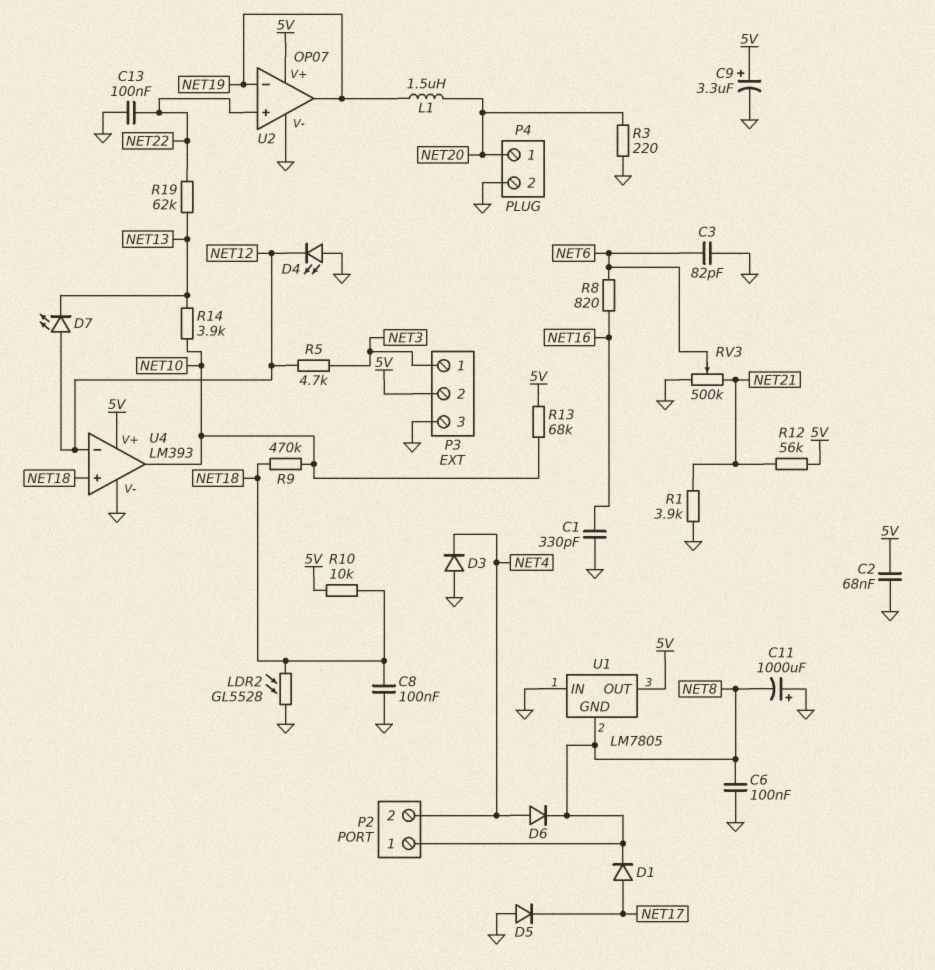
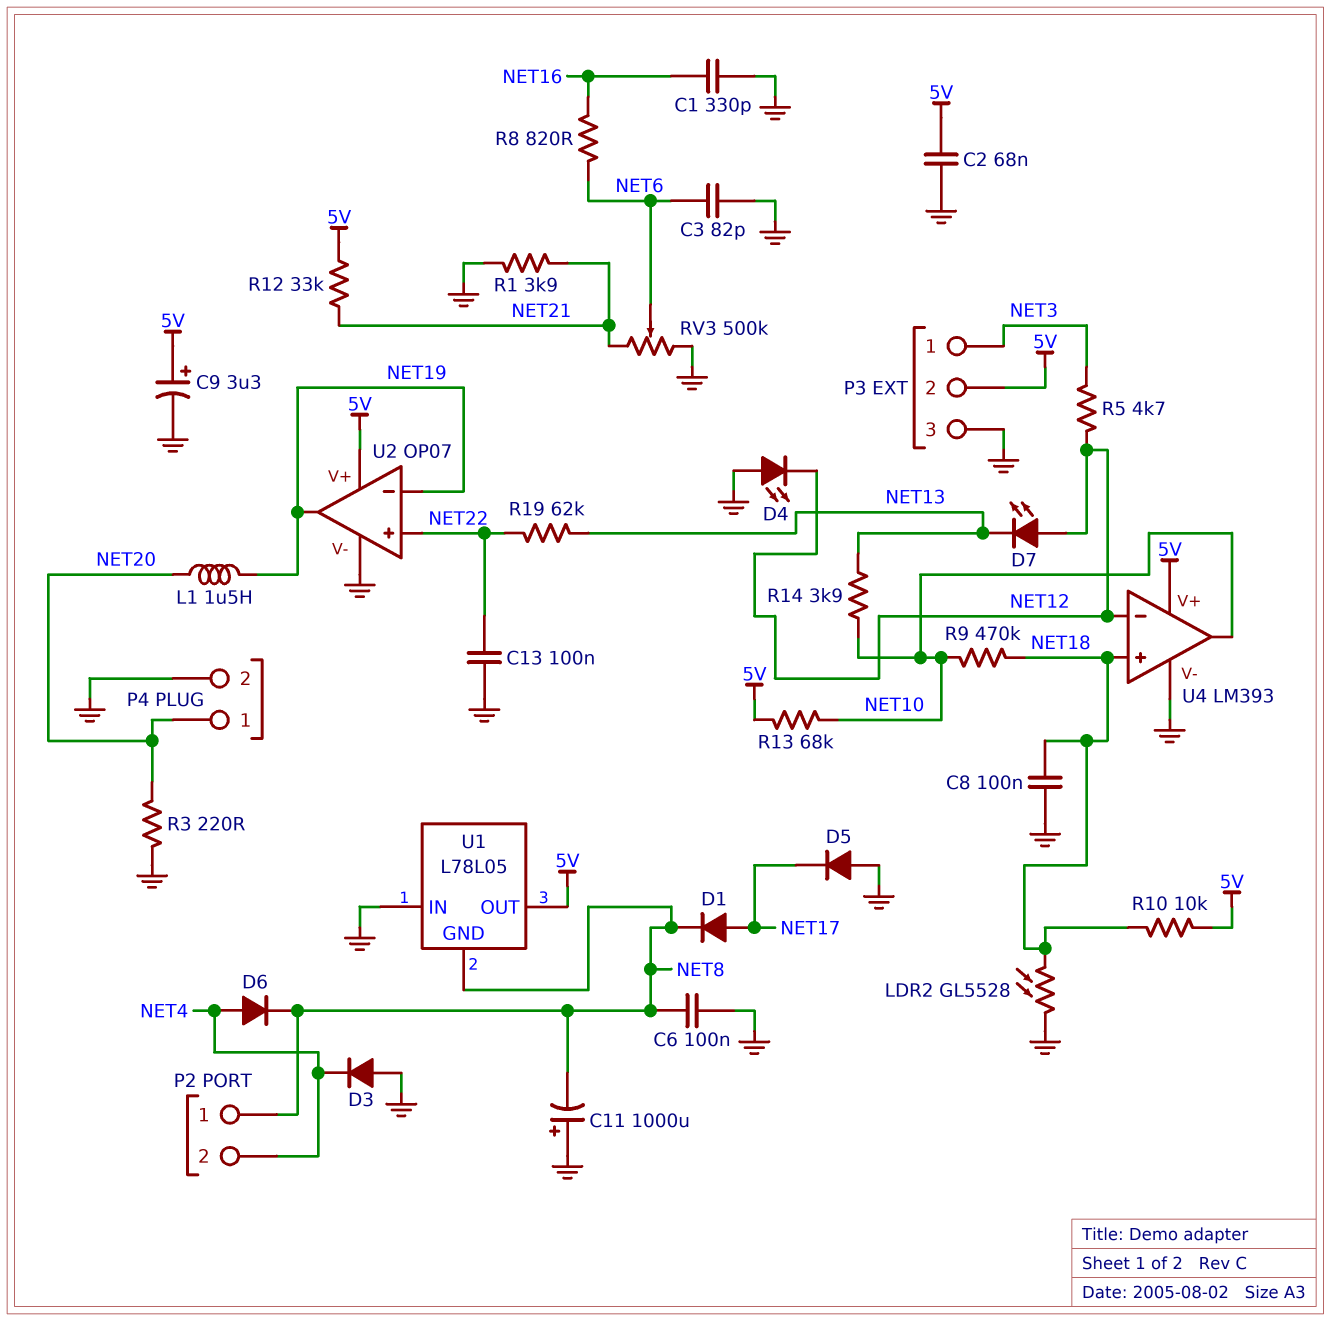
R12: 56k (5V, NET21) -> 33k (5V, NET21)
U1: LM7805 -> L78L05

